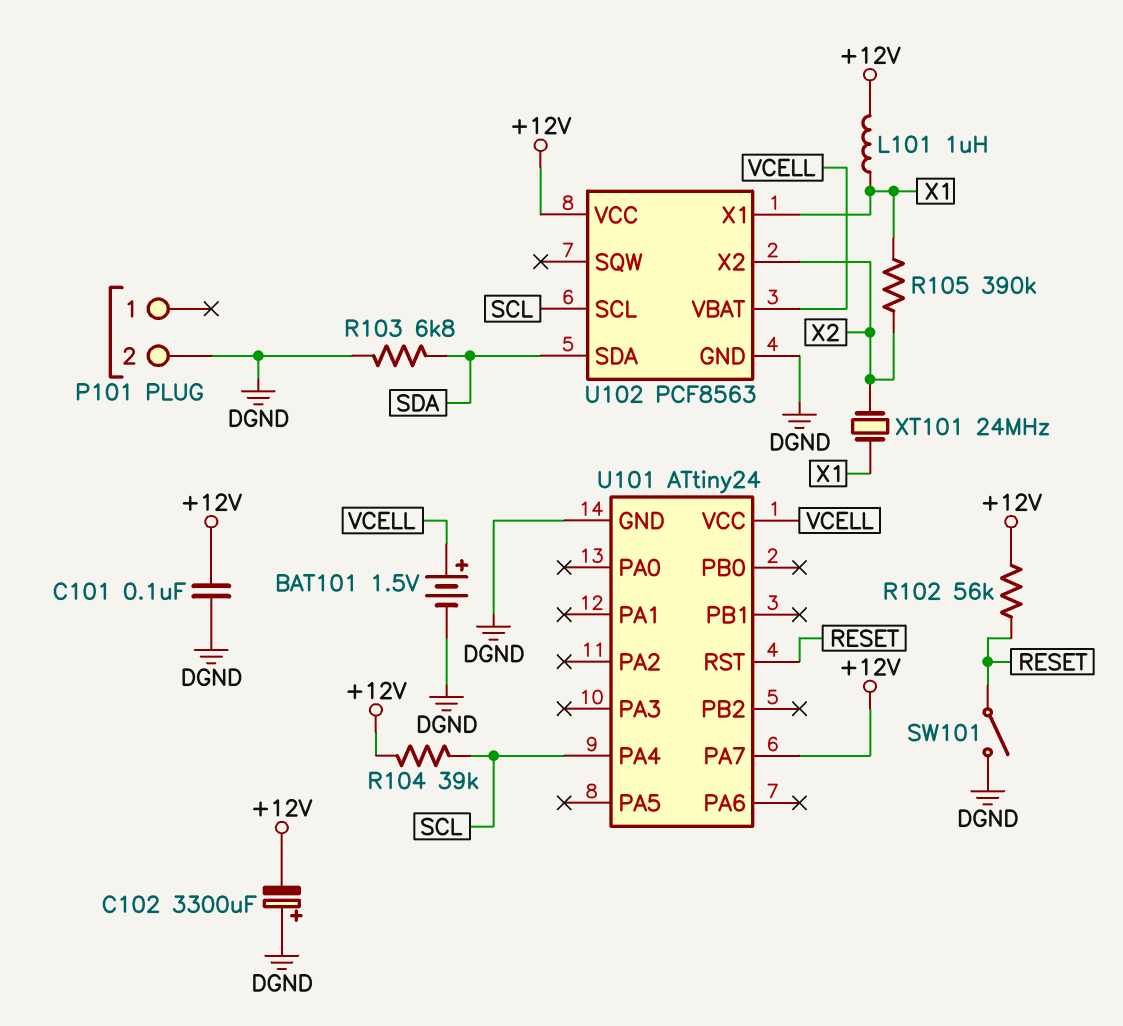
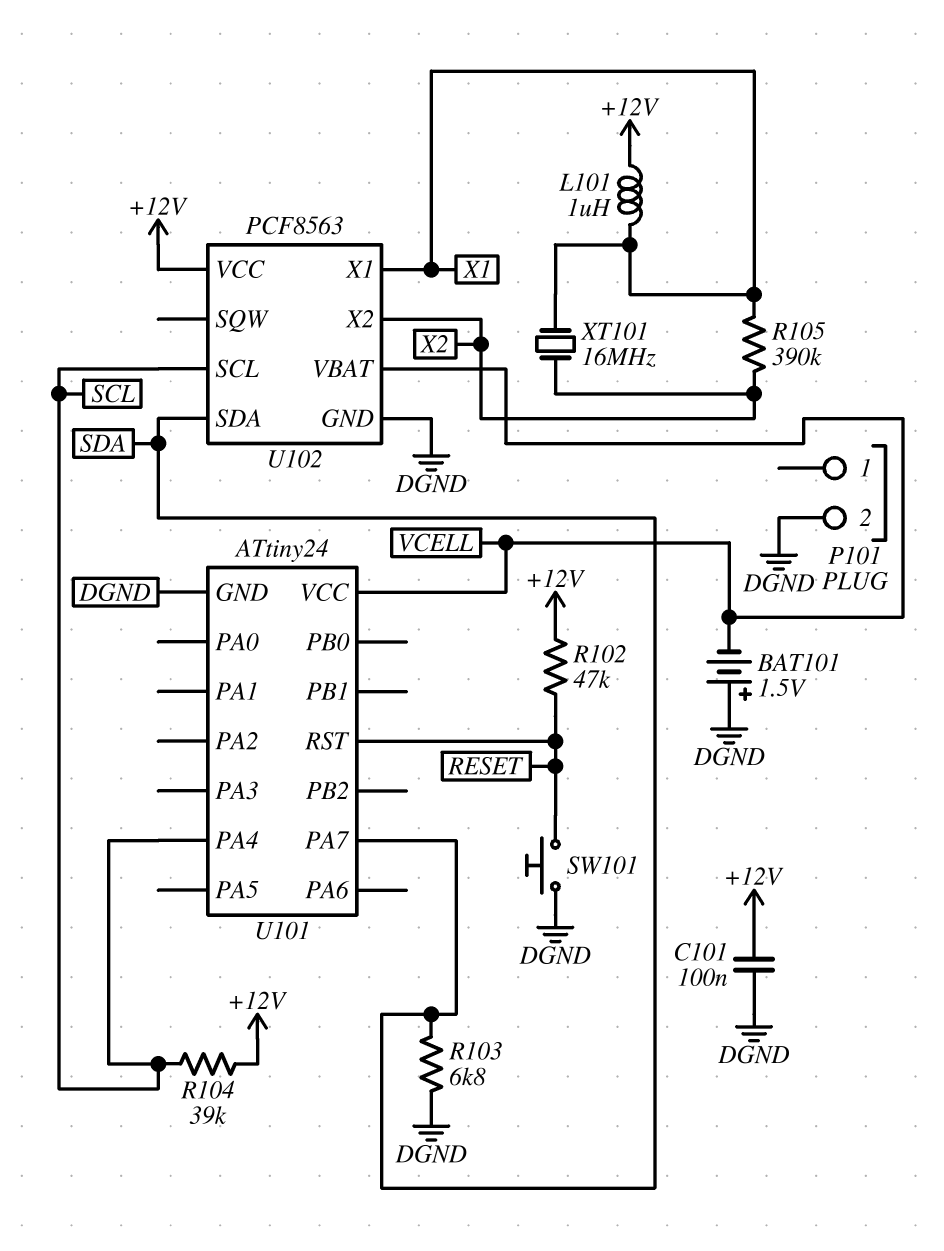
BAT101: 1.5V (plus VCELL, minus DGND) -> 1.5V (plus DGND, minus VCELL)
C102: 3300uF (plus DGND, minus +12V) -> none
R102: 56k (+12V, RESET) -> 47k (+12V, RESET)
SW101: switch (DGND, RESET) -> button (DGND, RESET)
U101 pin PA7: +12V -> SDA
XT101: 24MHz (X1, X2) -> 16MHz (X1, X2)

